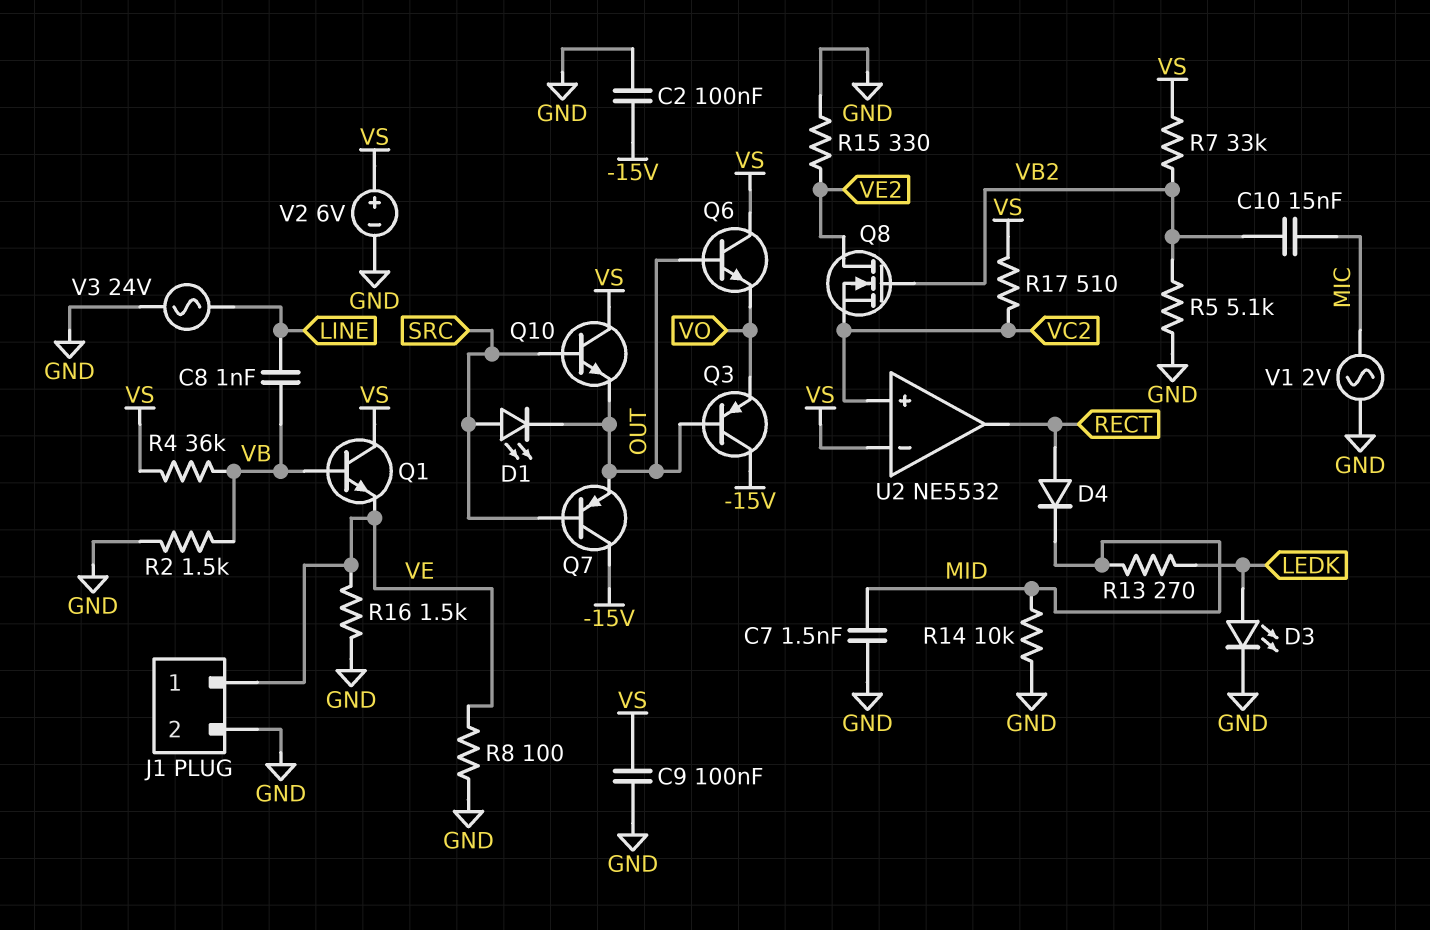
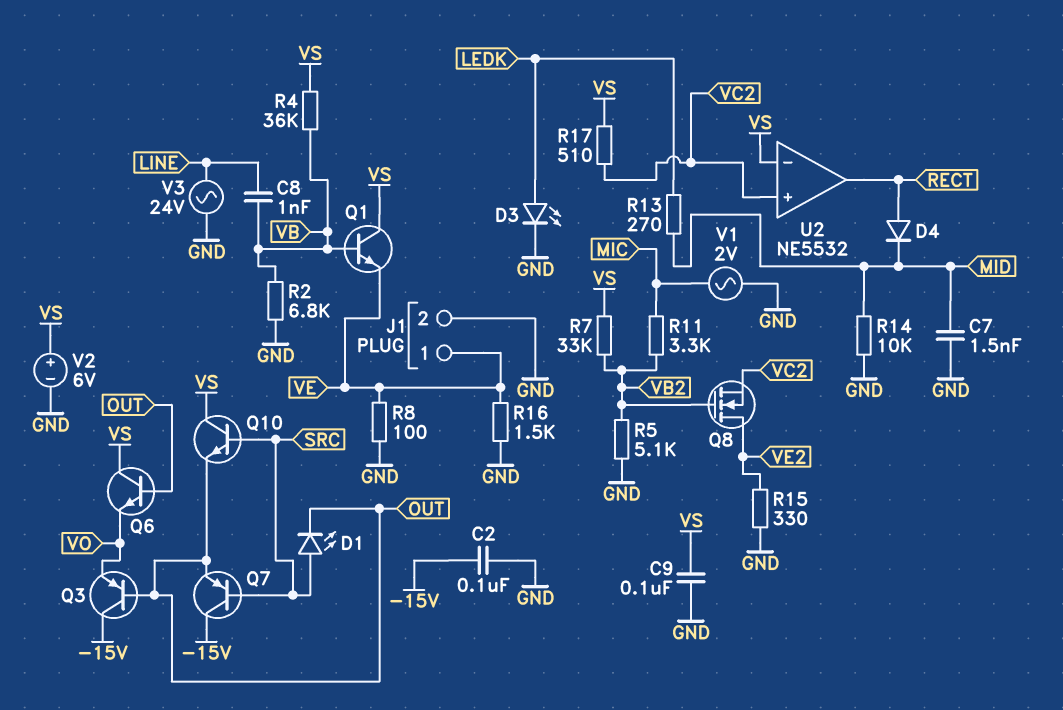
C10: 15nF (MIC, VB2) -> none
R2: 1.5k (GND, VB) -> 6.8k (GND, VB)
R11: none -> 3.3k (MIC, VB2)

